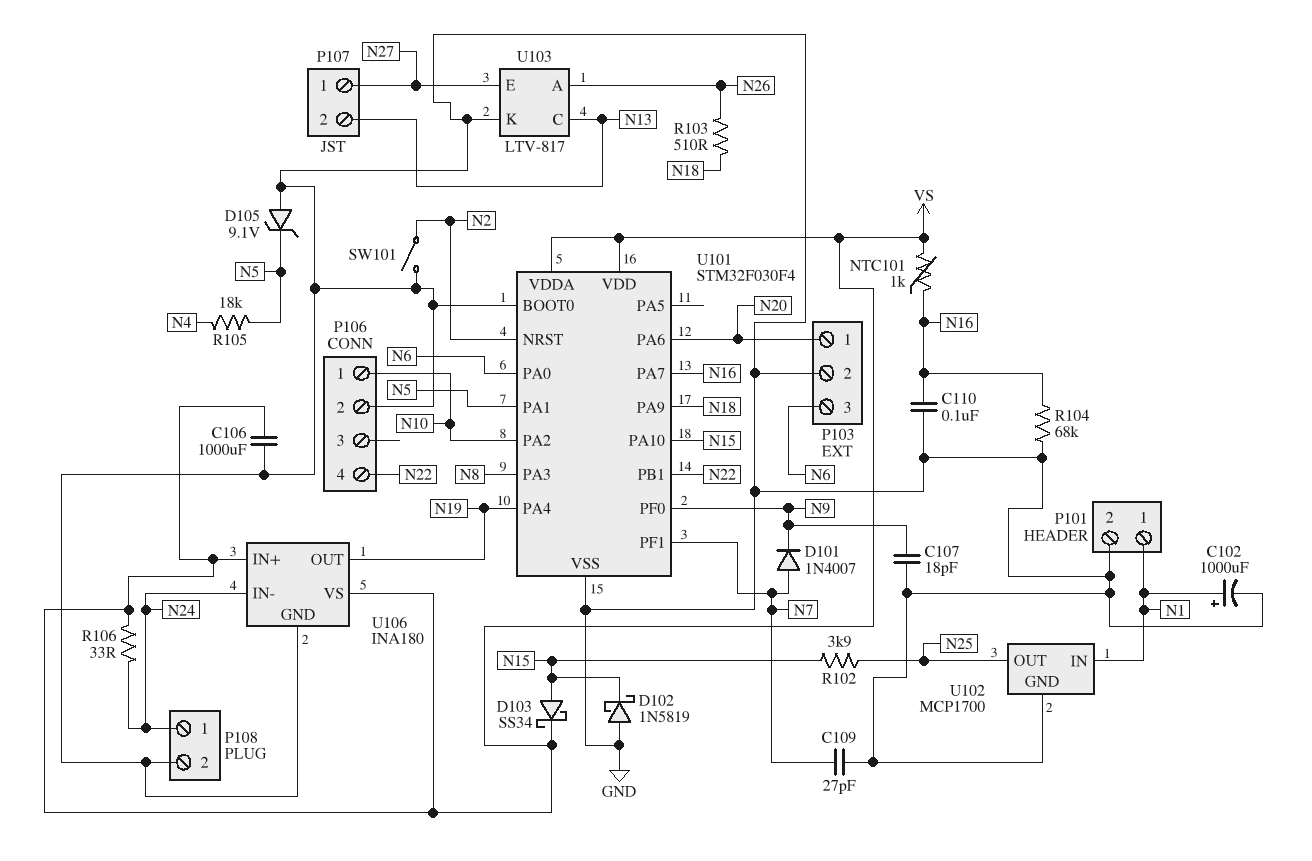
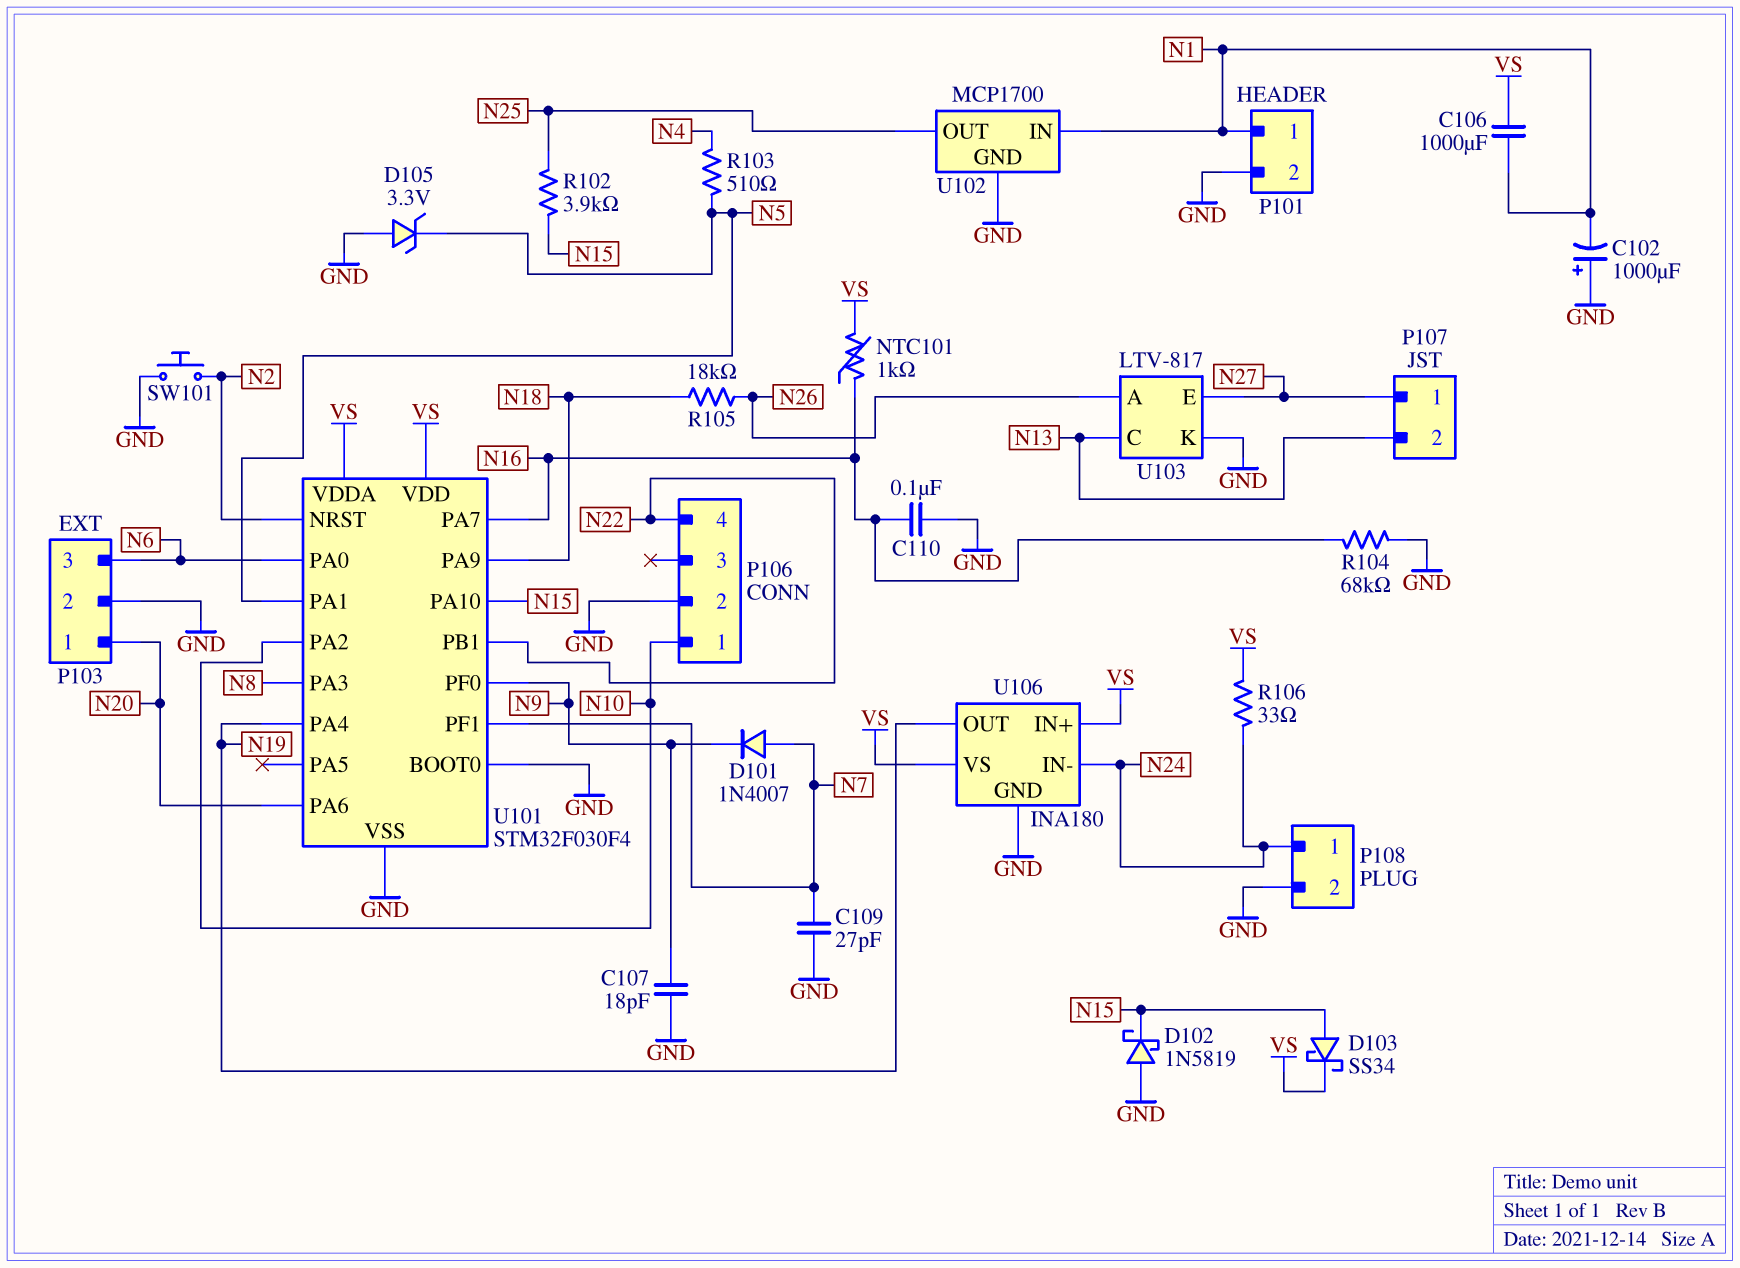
C102: 1000uF (plus N1, minus GND) -> 1000uF (plus GND, minus N1)
C106: 1000uF (GND, VS) -> 1000uF (N1, VS)
D105: zener 9.1V (A GND, K N5) -> zener 3.3V (A GND, K N5)
R103: 510 (N18, N26) -> 510 (N4, N5)
R105: 18k (N4, N5) -> 18k (N18, N26)
SW101: switch (GND, N2) -> button (GND, N2)

